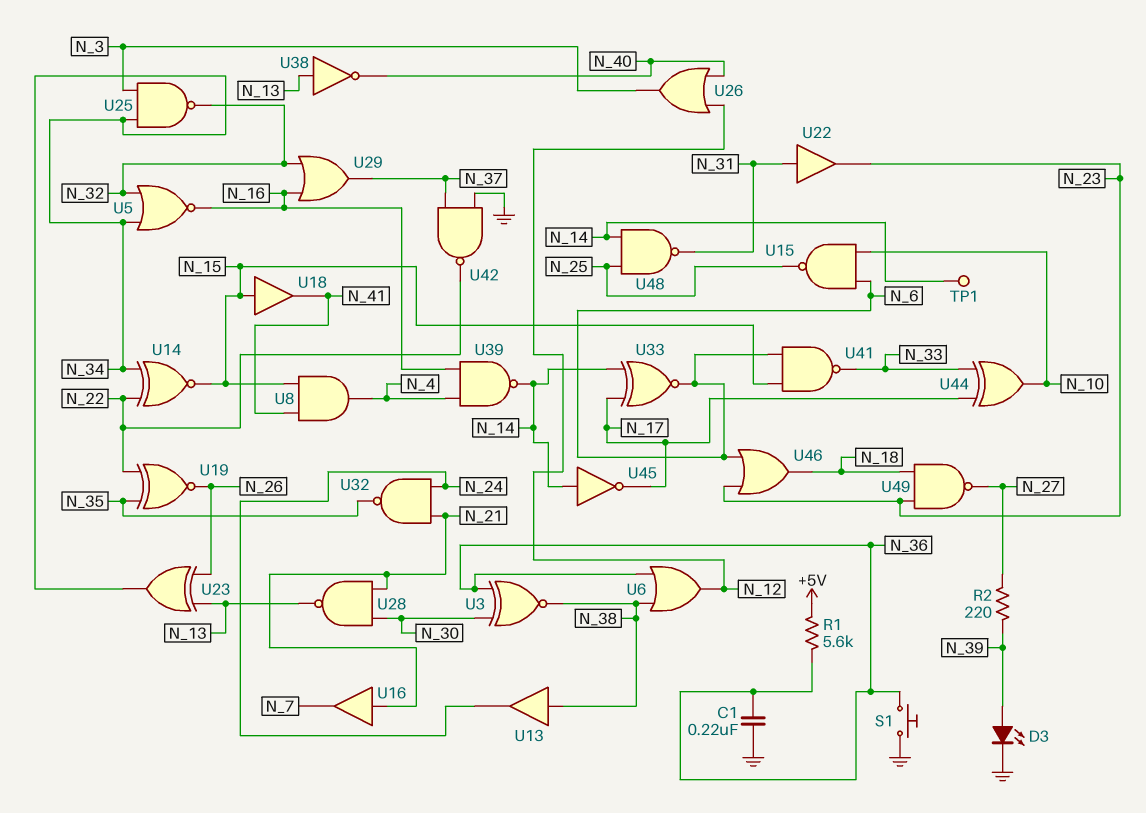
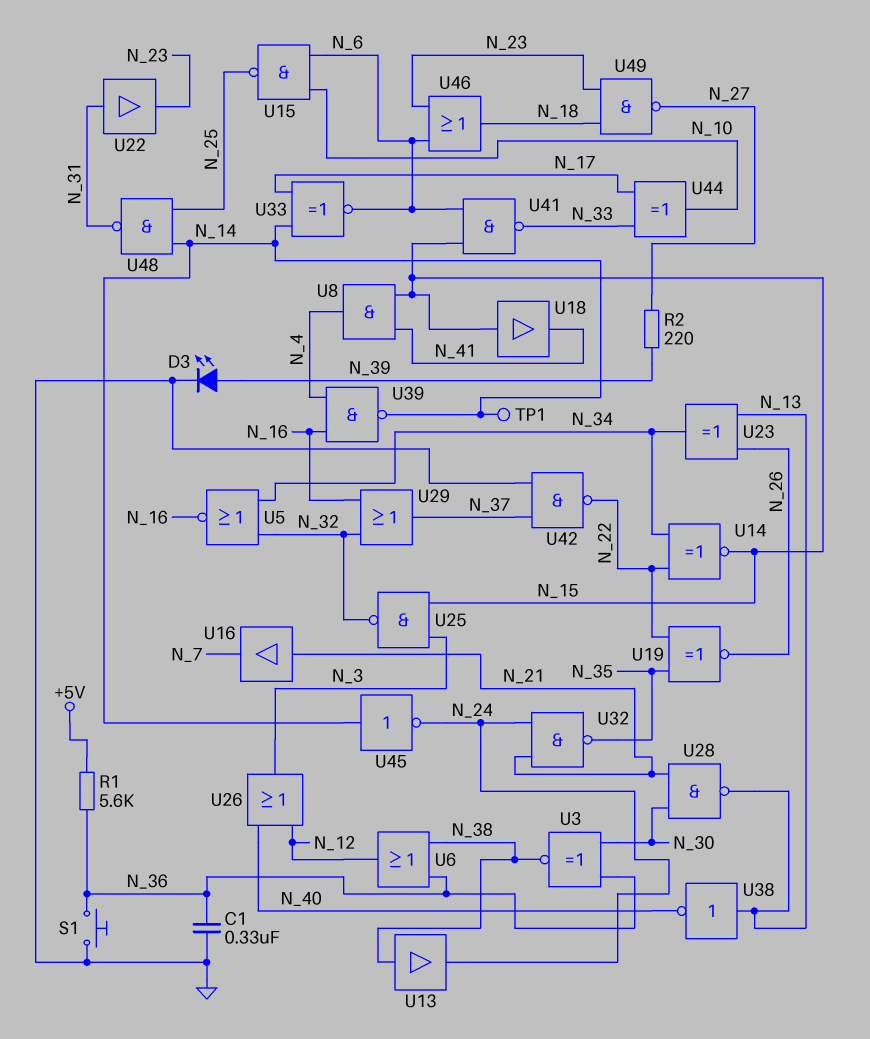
C1: 220nF (GND, N_36) -> 330nF (GND, N_36)
U25: NAND (in N_3, in N_34, out N_32) -> NAND (in N_3, in N_15, out N_32)
U45: NOT (in N_14, out N_17) -> NOT (in N_14, out N_24)

